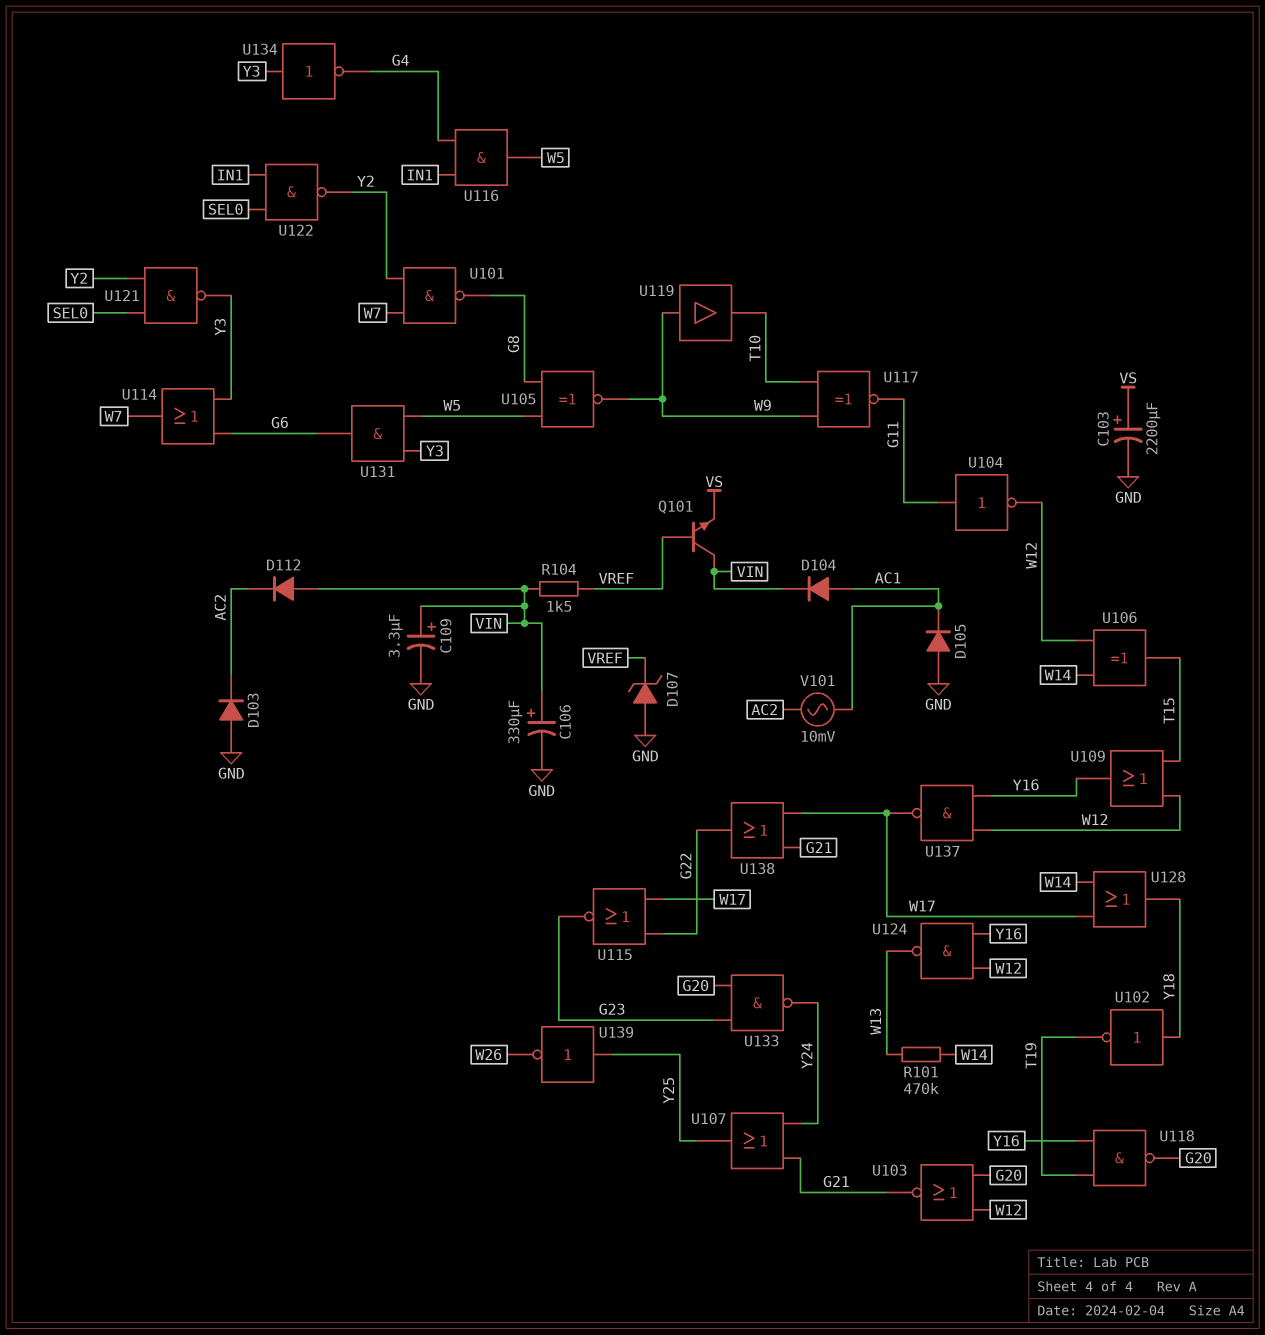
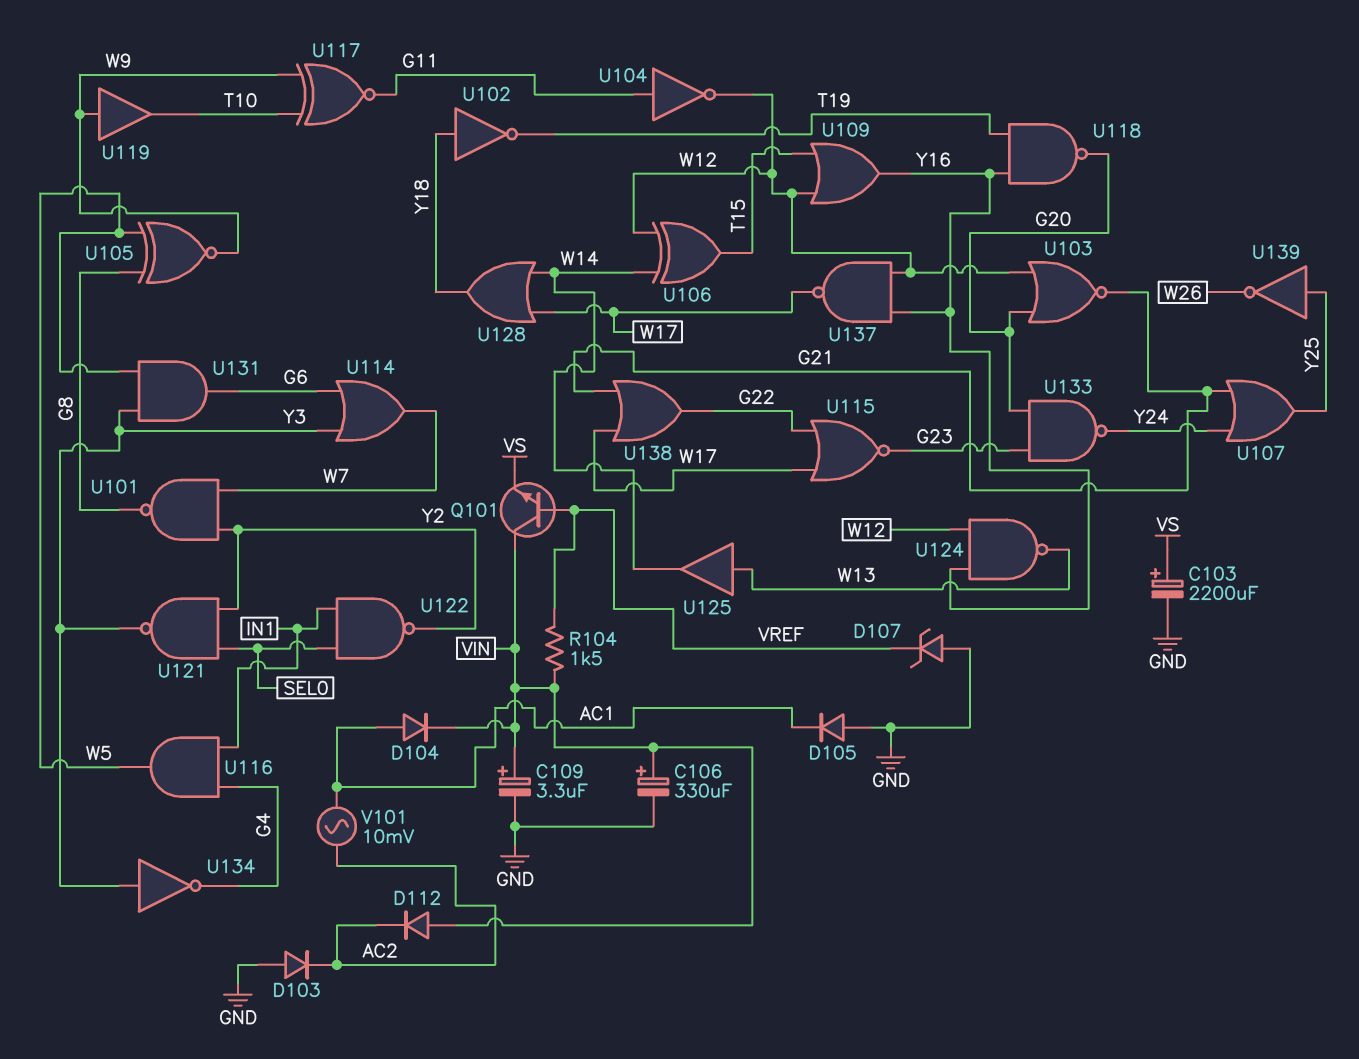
R101: 470k (W13, W14) -> none
U125: none -> buffer (in W13, out W14)

